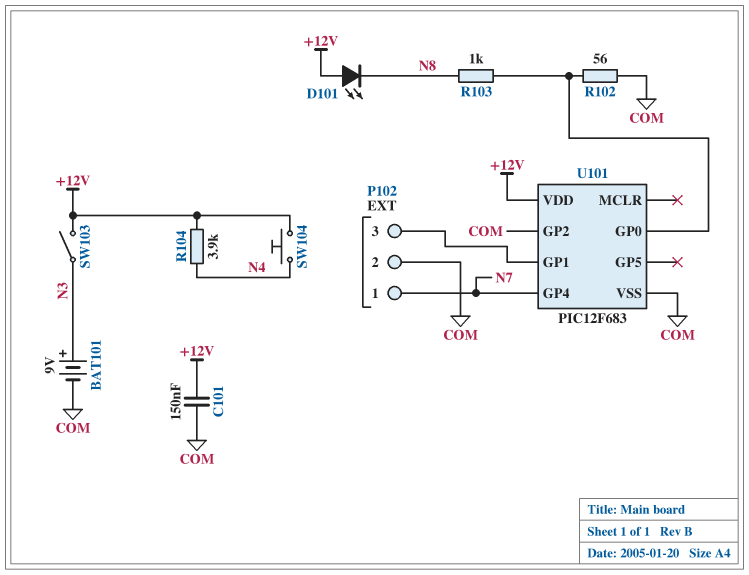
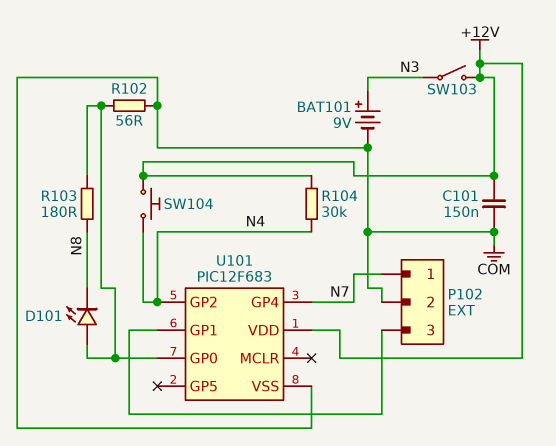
D101: LED (A +12V, K N8) -> LED (A U101/GP0, K N8)
R103: 1k (N8, U101/GP0) -> 180 (N8, U101/GP0)
R104: 3.9k (+12V, N4) -> 30k (+12V, N4)
U101 pin GP2: COM -> N4

